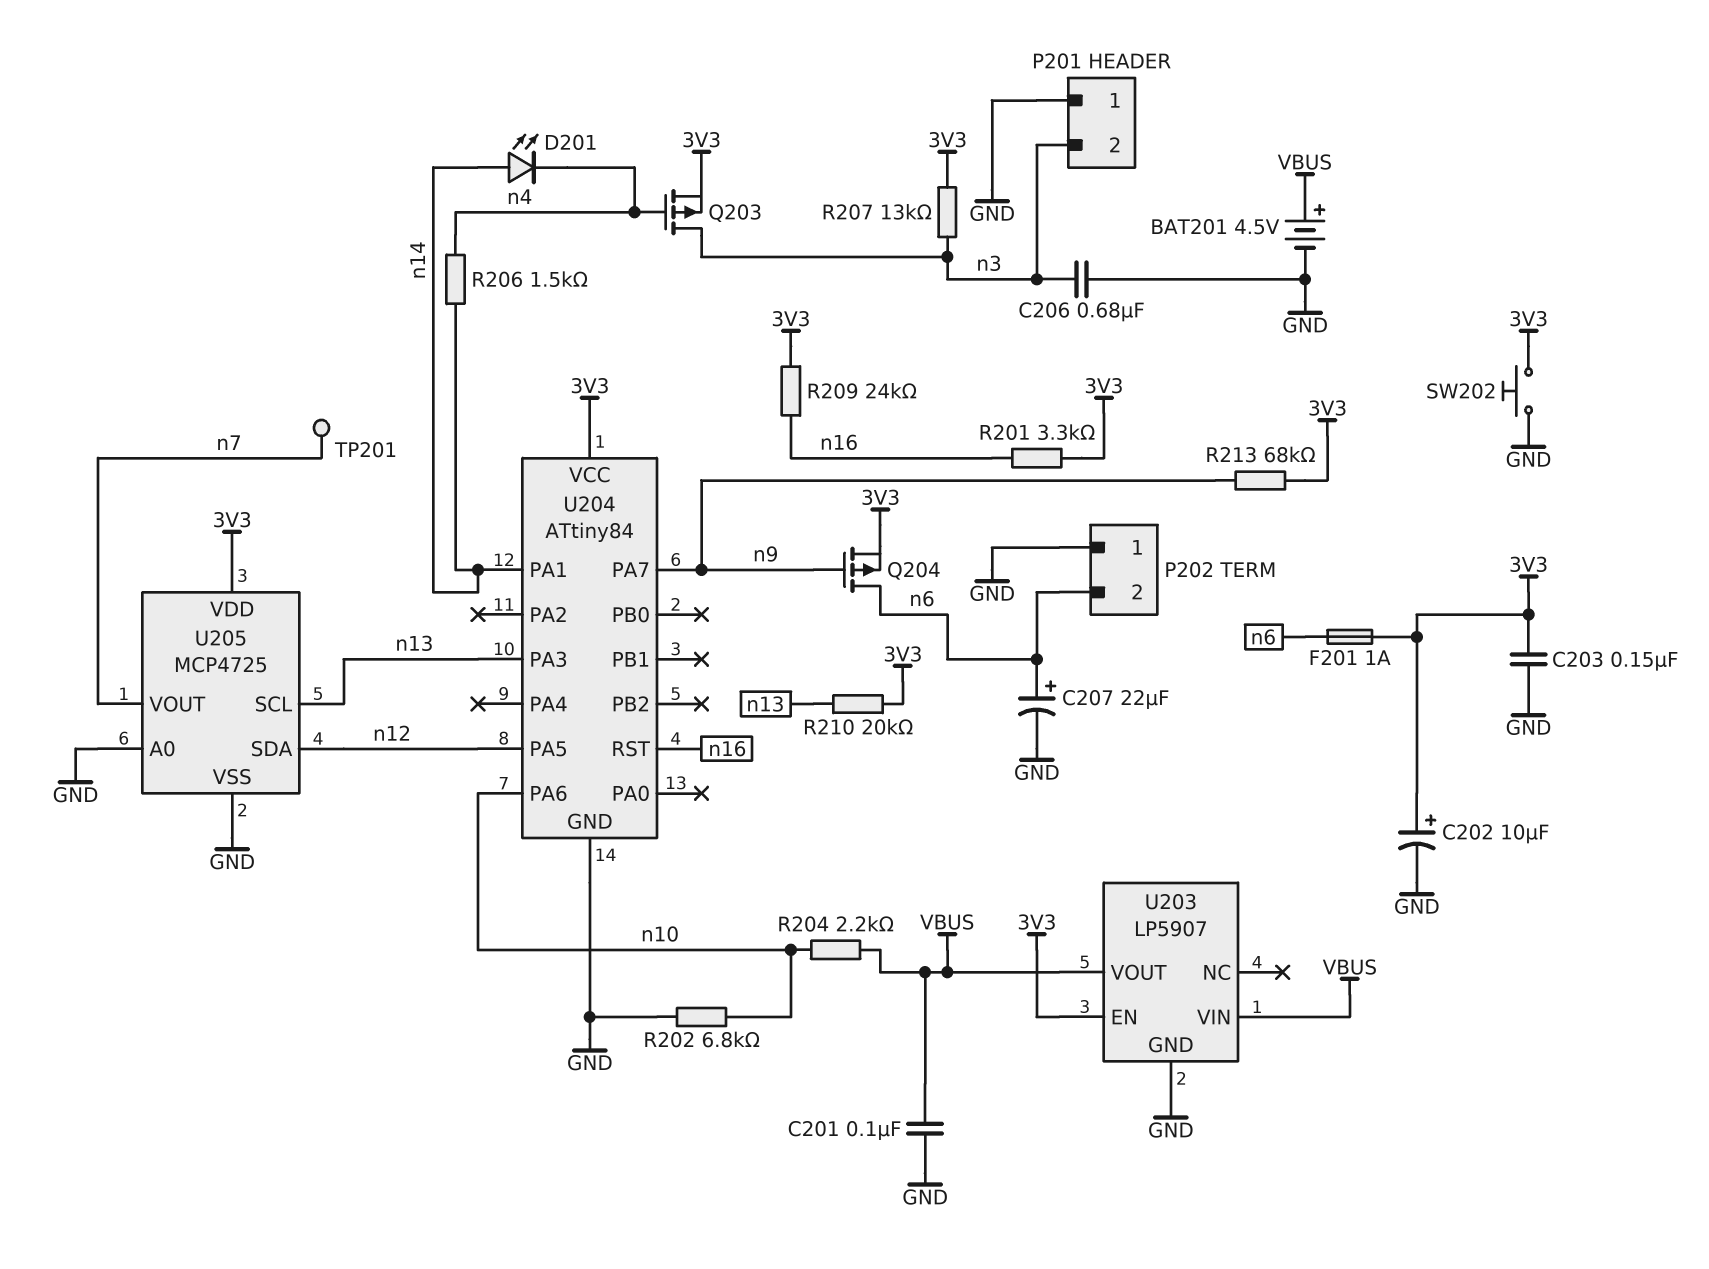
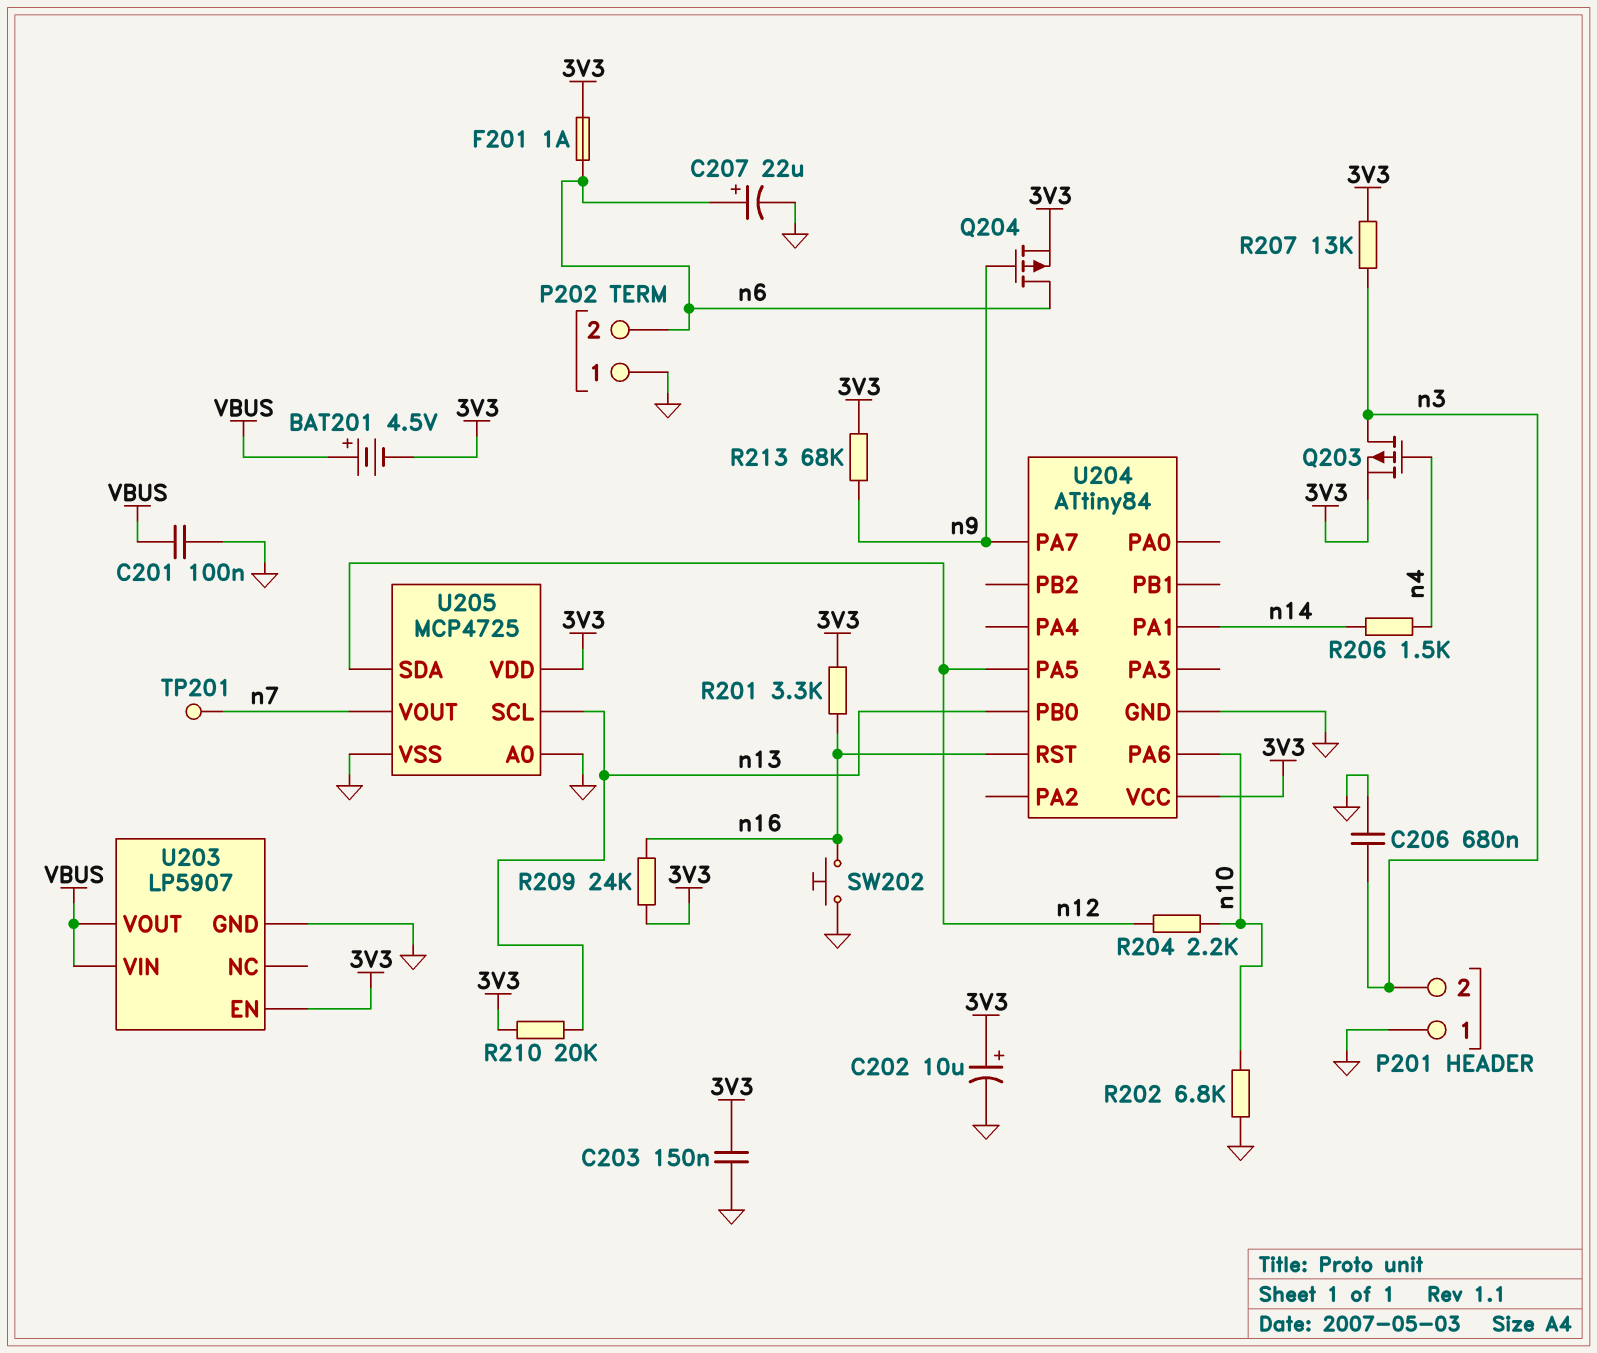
BAT201: 4.5V (plus VBUS, minus GND) -> 4.5V (plus VBUS, minus 3V3)
D201: LED (A n14, K n4) -> none
R204: 2.2k (VBUS, n10) -> 2.2k (n10, n12)
SW202: button (3V3, GND) -> button (GND, n16)
U204 pin PA3: n13 -> none
U204 pin PB0: none -> n13

